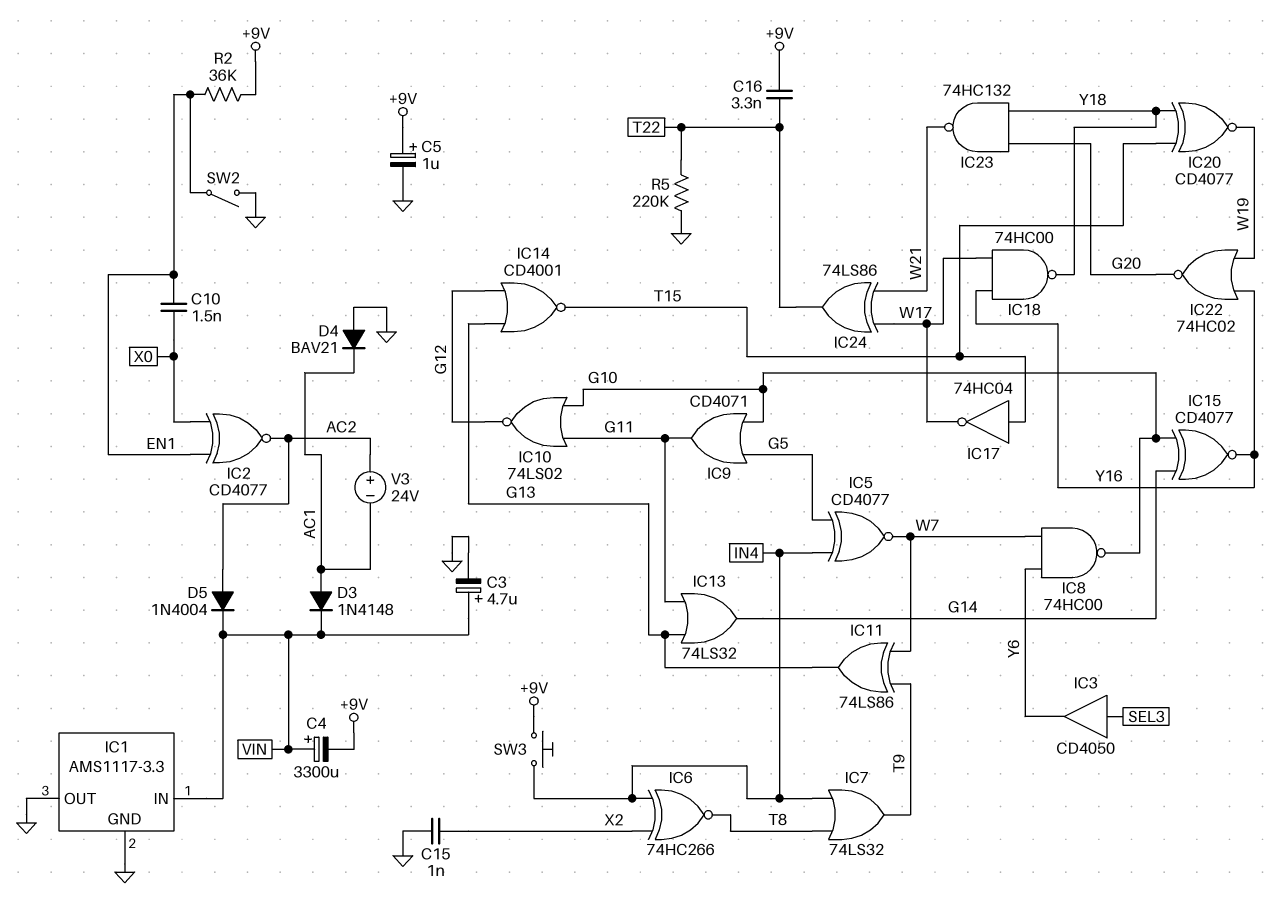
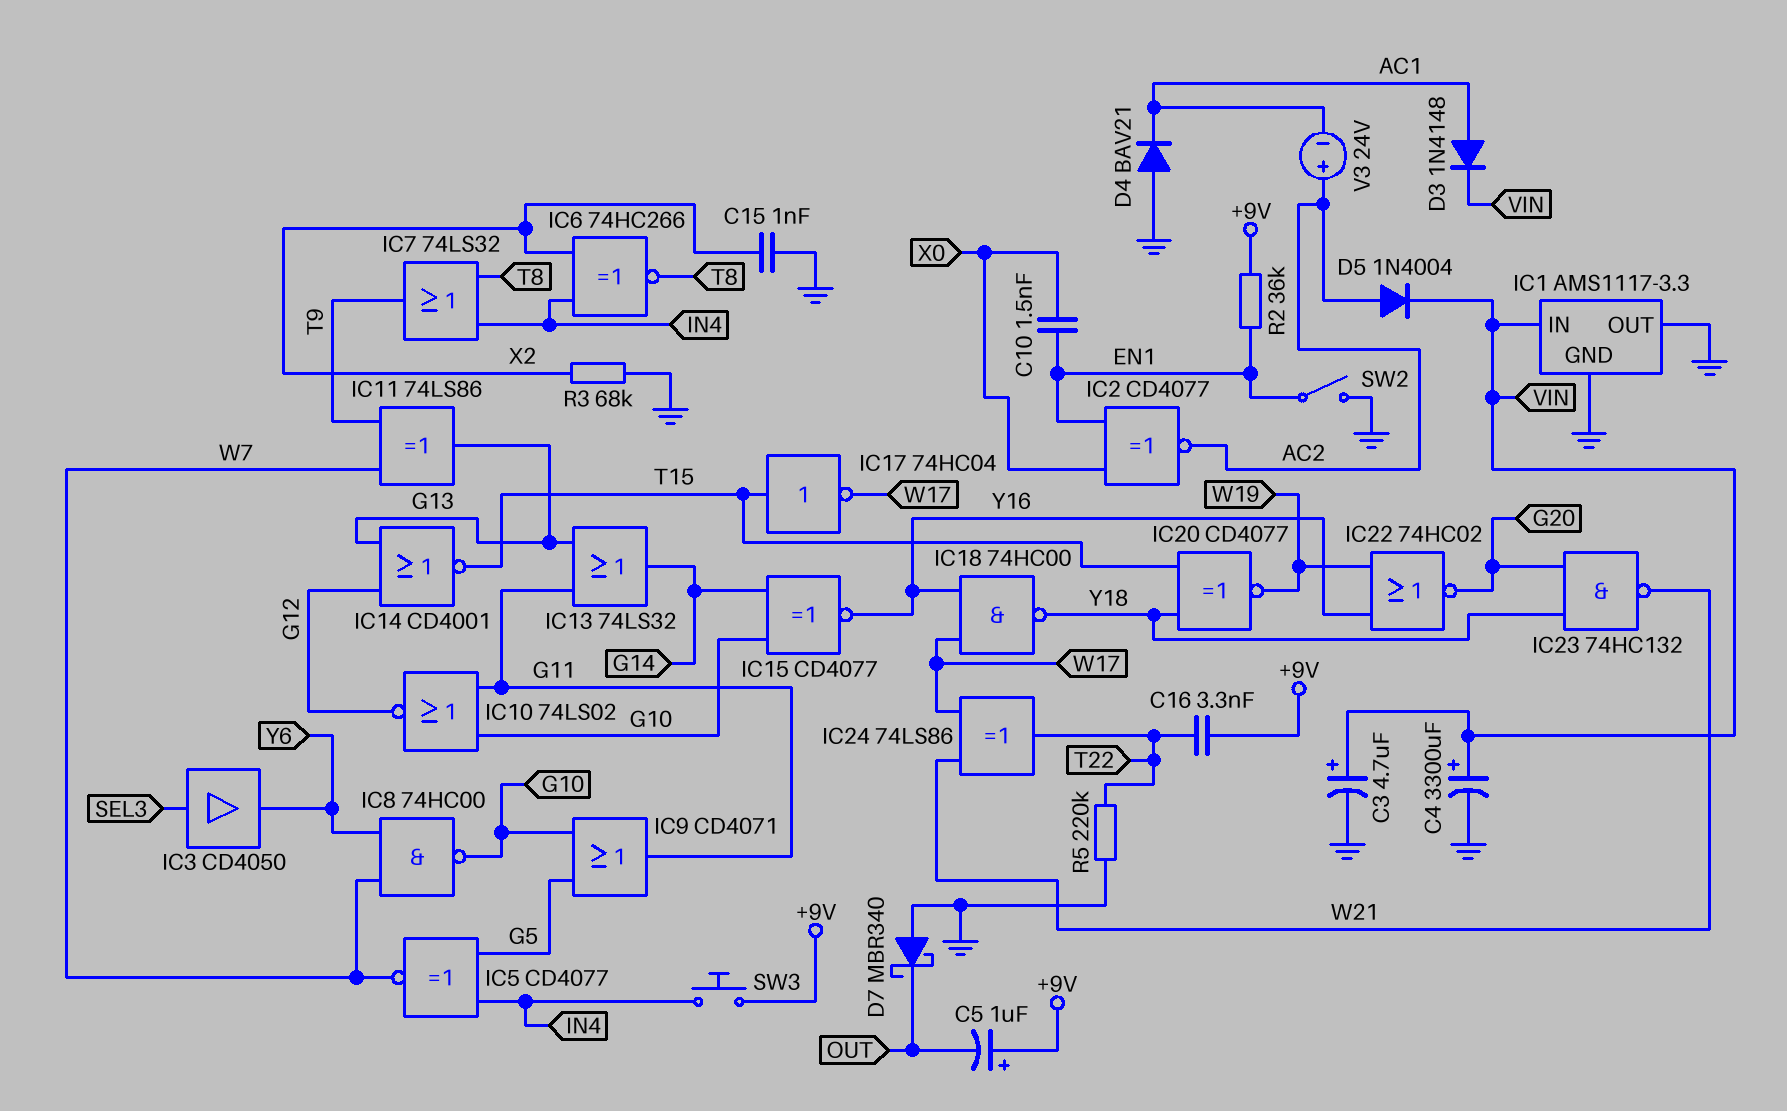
C4: 3300uF (plus VIN, minus +9V) -> 3300uF (plus VIN, minus GND)
C5: 1uF (plus +9V, minus GND) -> 1uF (plus +9V, minus OUT)
D7: none -> schottky MBR340 (A GND, K OUT)
R3: none -> 68k (GND, X2)

